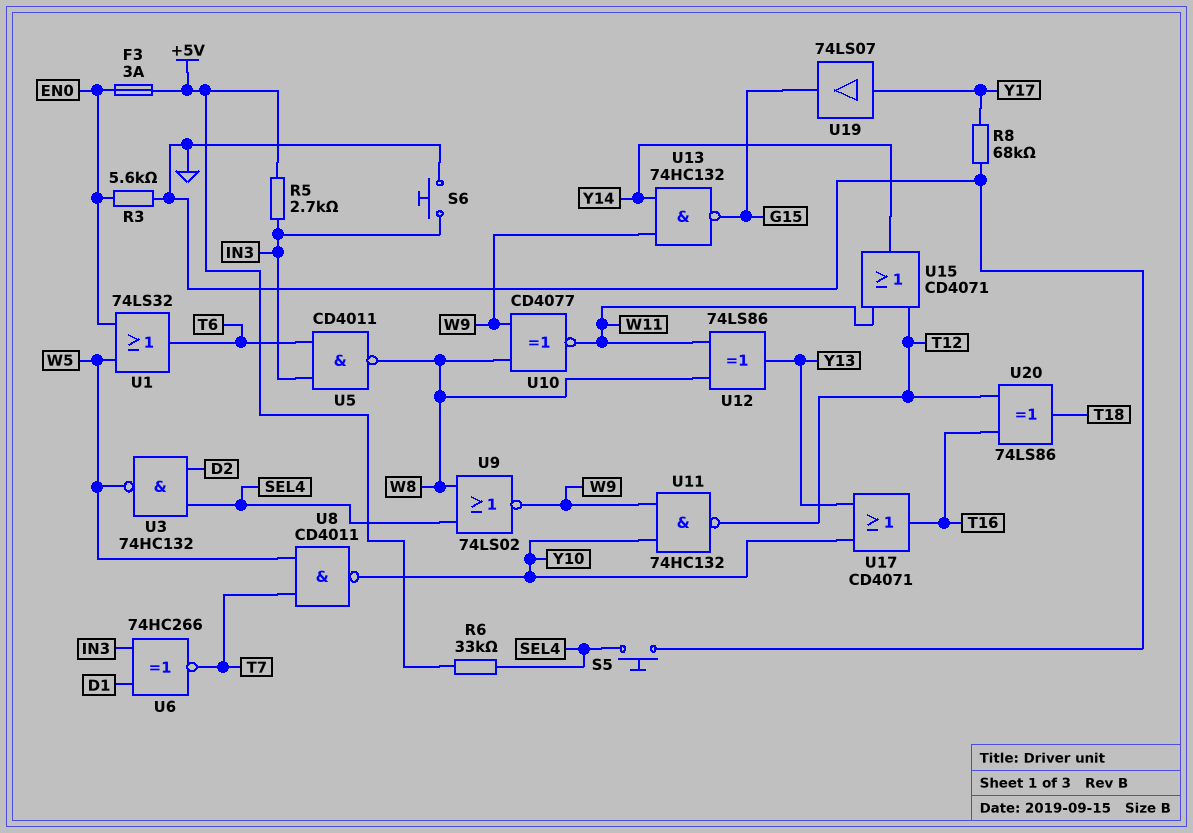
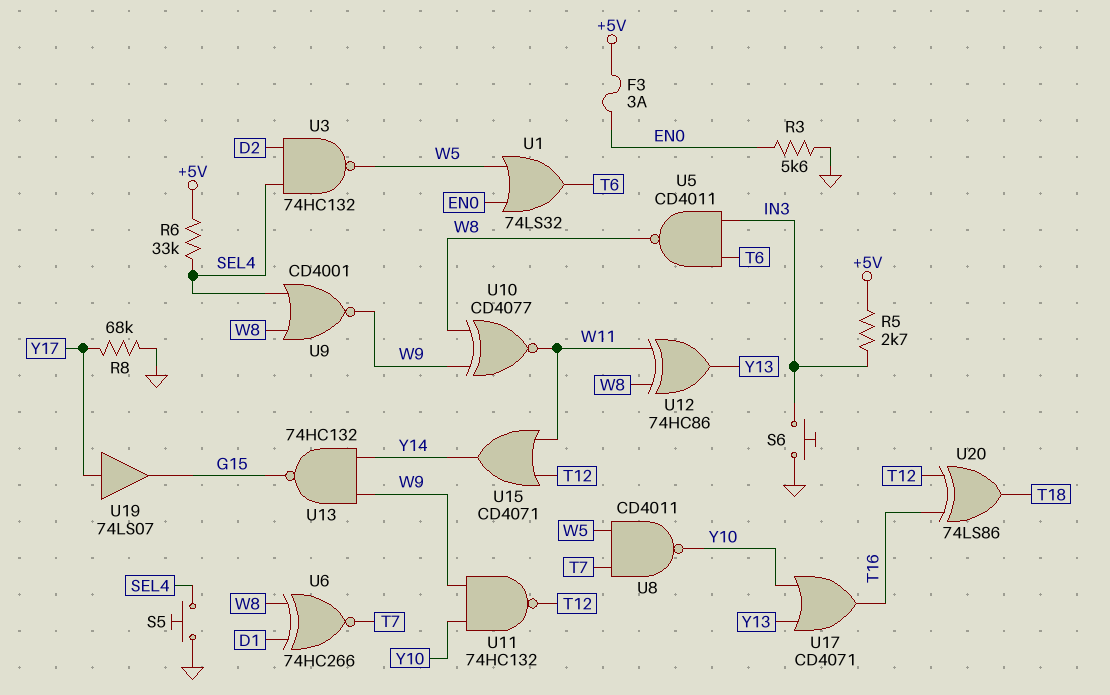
U6: XNOR 74HC266 (in D1, in IN3, out T7) -> XNOR 74HC266 (in D1, in W8, out T7)
U9: NOR 74LS02 (in SEL4, in W8, out W9) -> NOR CD4001 (in SEL4, in W8, out W9)
U12: XOR 74LS86 (in W8, in W11, out Y13) -> XOR 74HC86 (in W8, in W11, out Y13)

